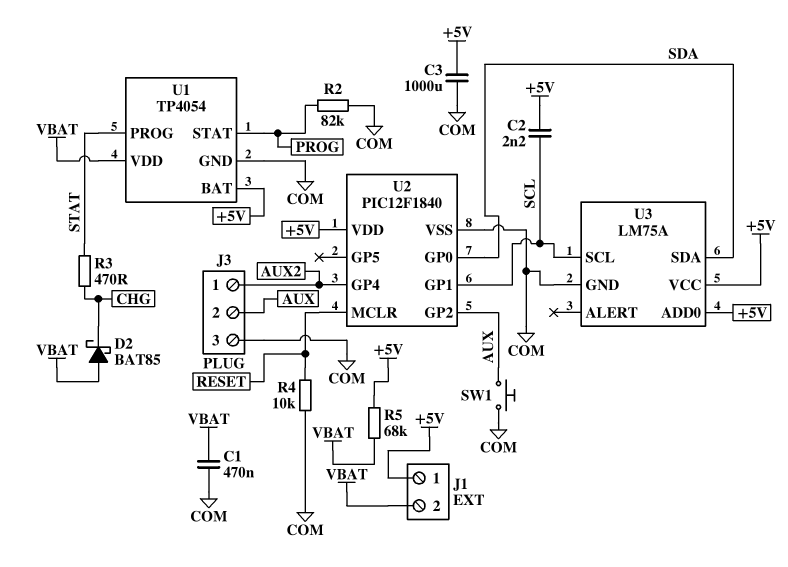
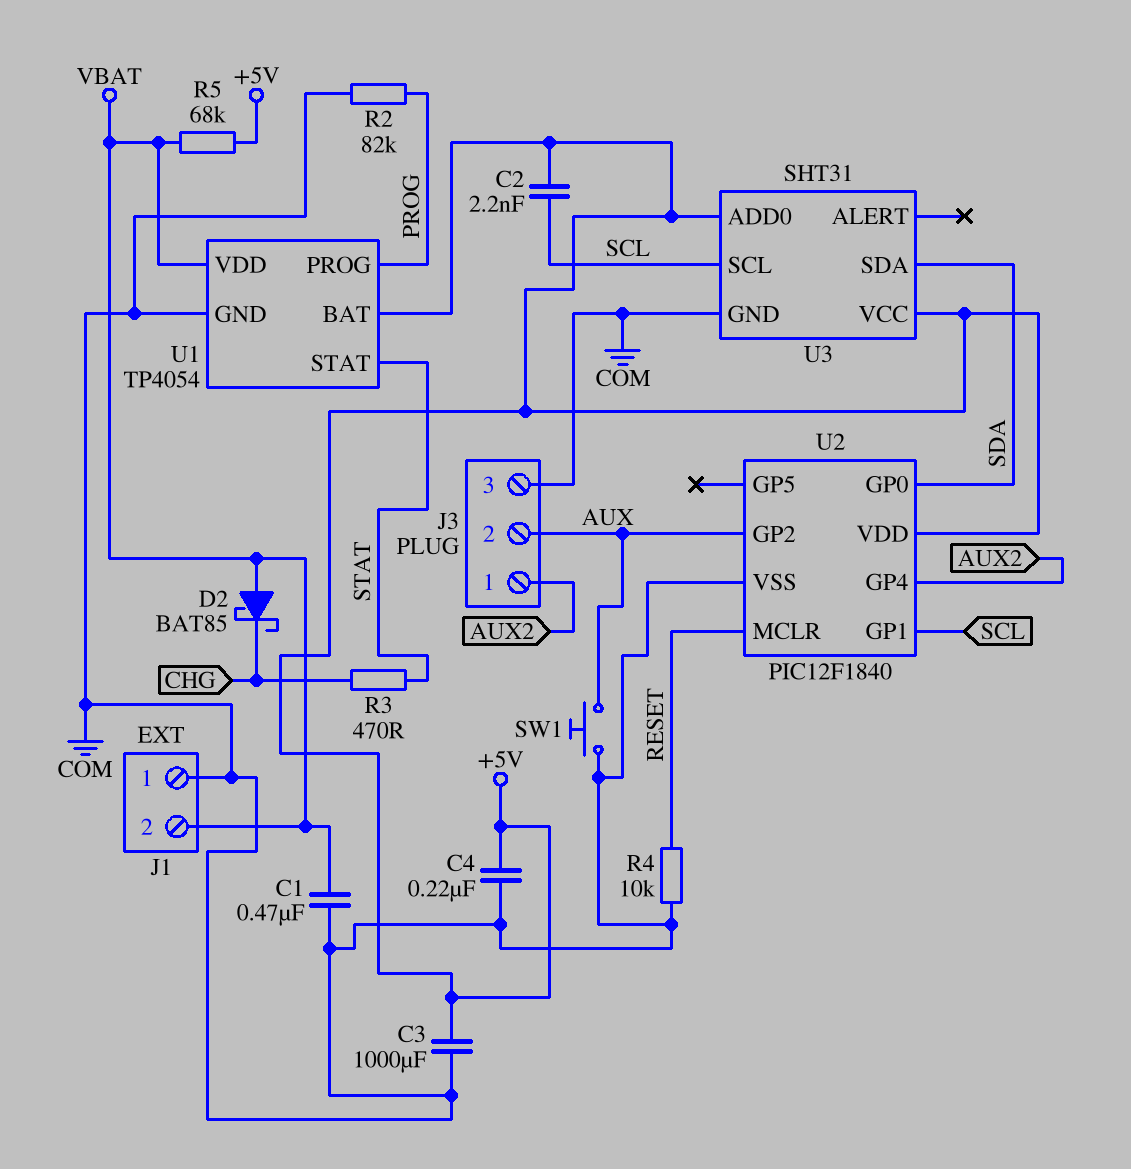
C4: none -> 220nF (+5V, COM)
J1 pin 1: +5V -> COM
U1 pin PROG: STAT -> PROG
U1 pin STAT: PROG -> STAT
U3: LM75A -> SHT31

